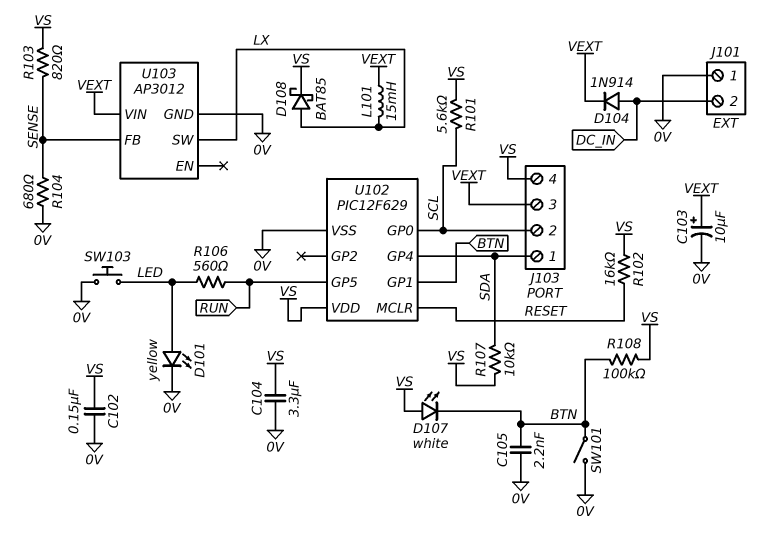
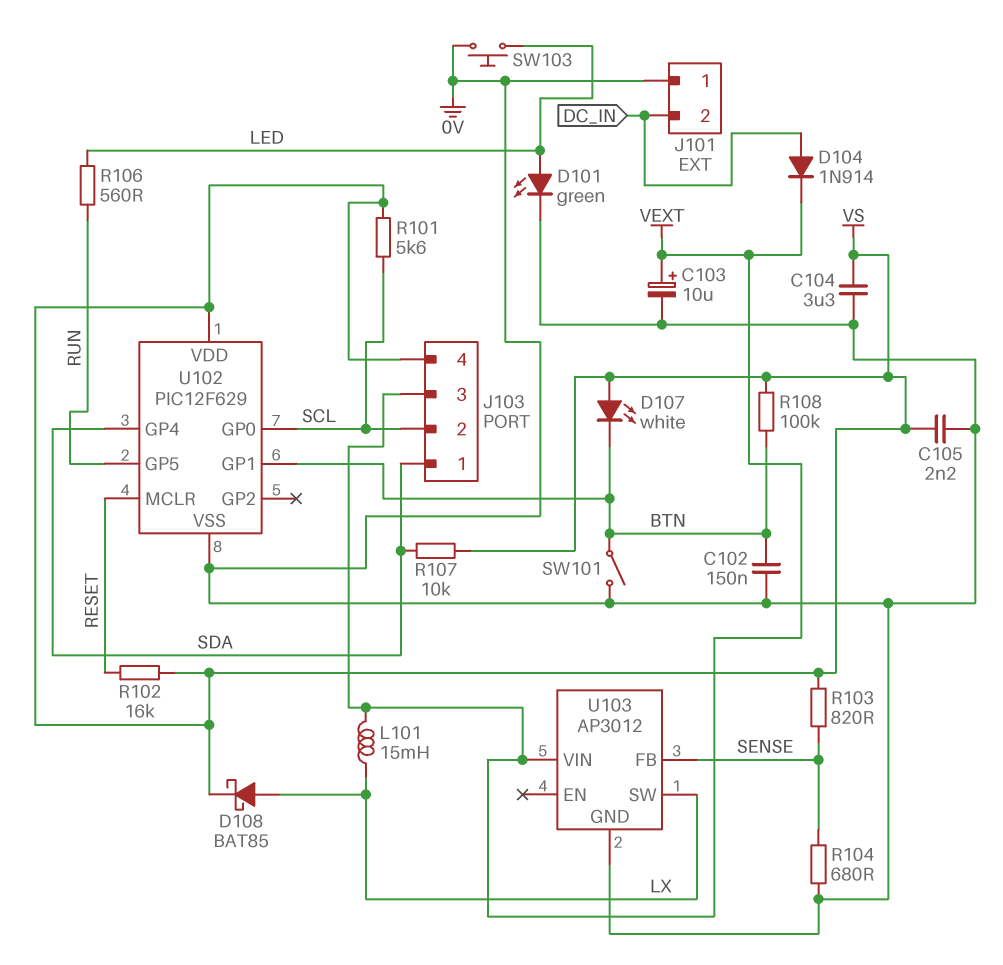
C102: 150nF (0V, VS) -> 150nF (0V, BTN)
C105: 2.2nF (0V, BTN) -> 2.2nF (0V, VS)
D101: LED yellow (A LED, K 0V) -> LED green (A LED, K 0V)

